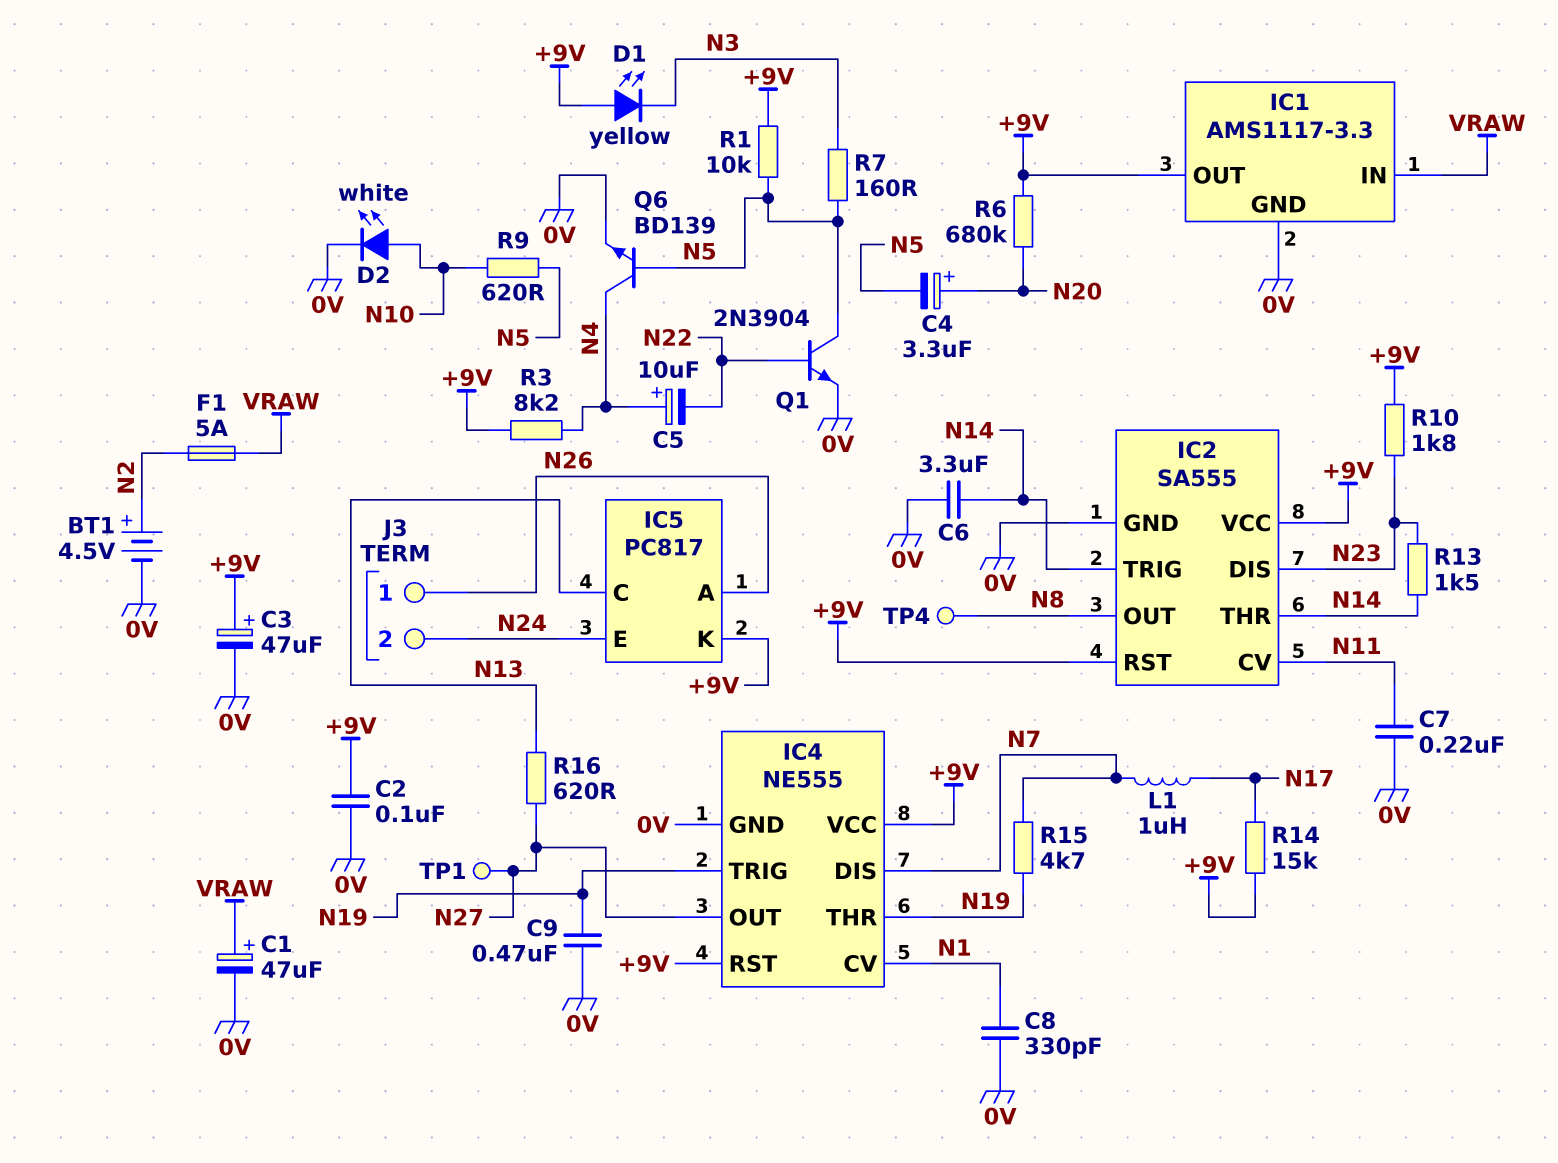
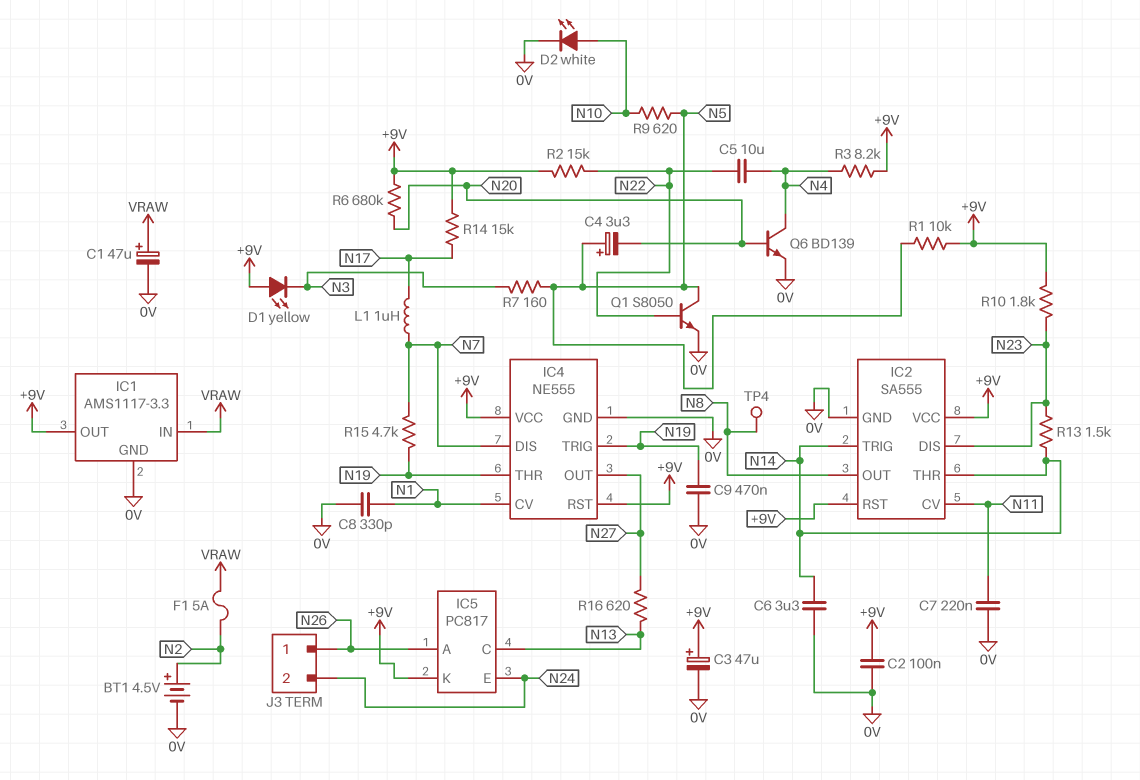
C4: 3.3uF (plus N20, minus N5) -> 3.3uF (plus N5, minus N20)
C5: 10uF (plus N4, minus N22) -> 10uF (N4, N22)
Q1: NPN 2N3904 (B N22, C N5, E 0V) -> NPN S8050 (B N22, C N5, E 0V)
Q6: NPN BD139 (B N5, C N4, E 0V) -> NPN BD139 (B N20, C N4, E 0V)
R2: none -> 15k (+9V, N22)
TP1: test point (N27) -> none

